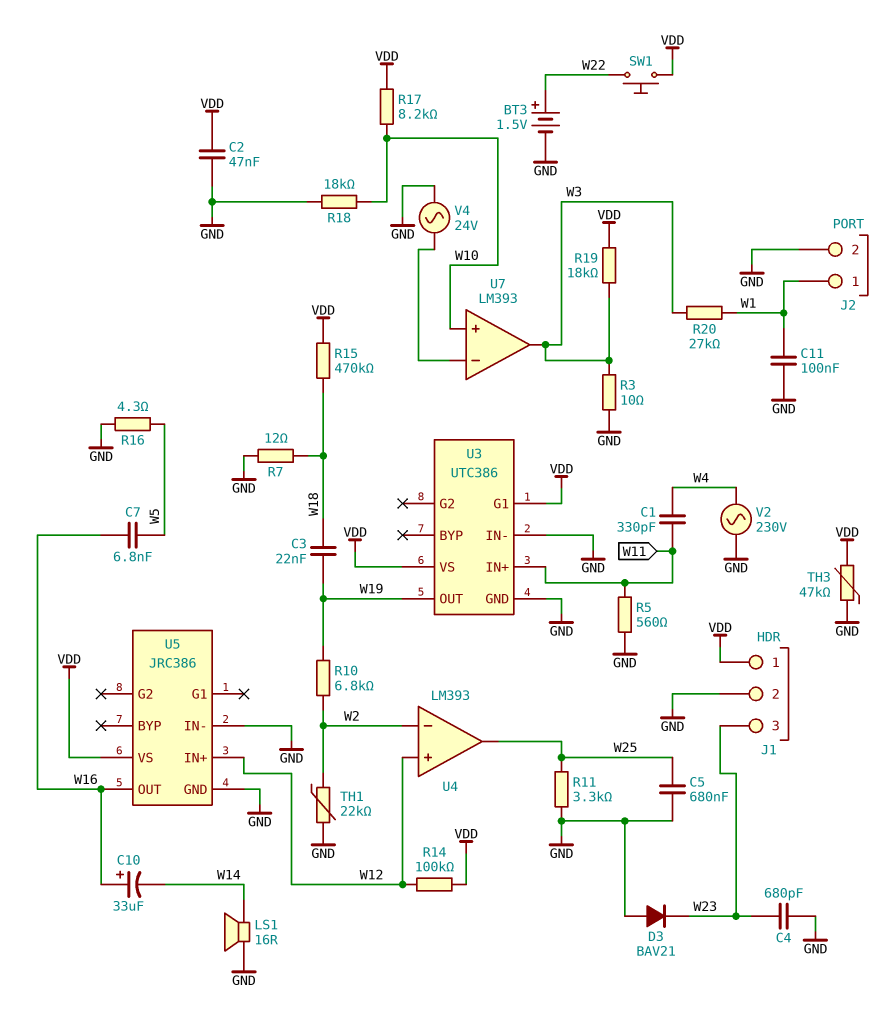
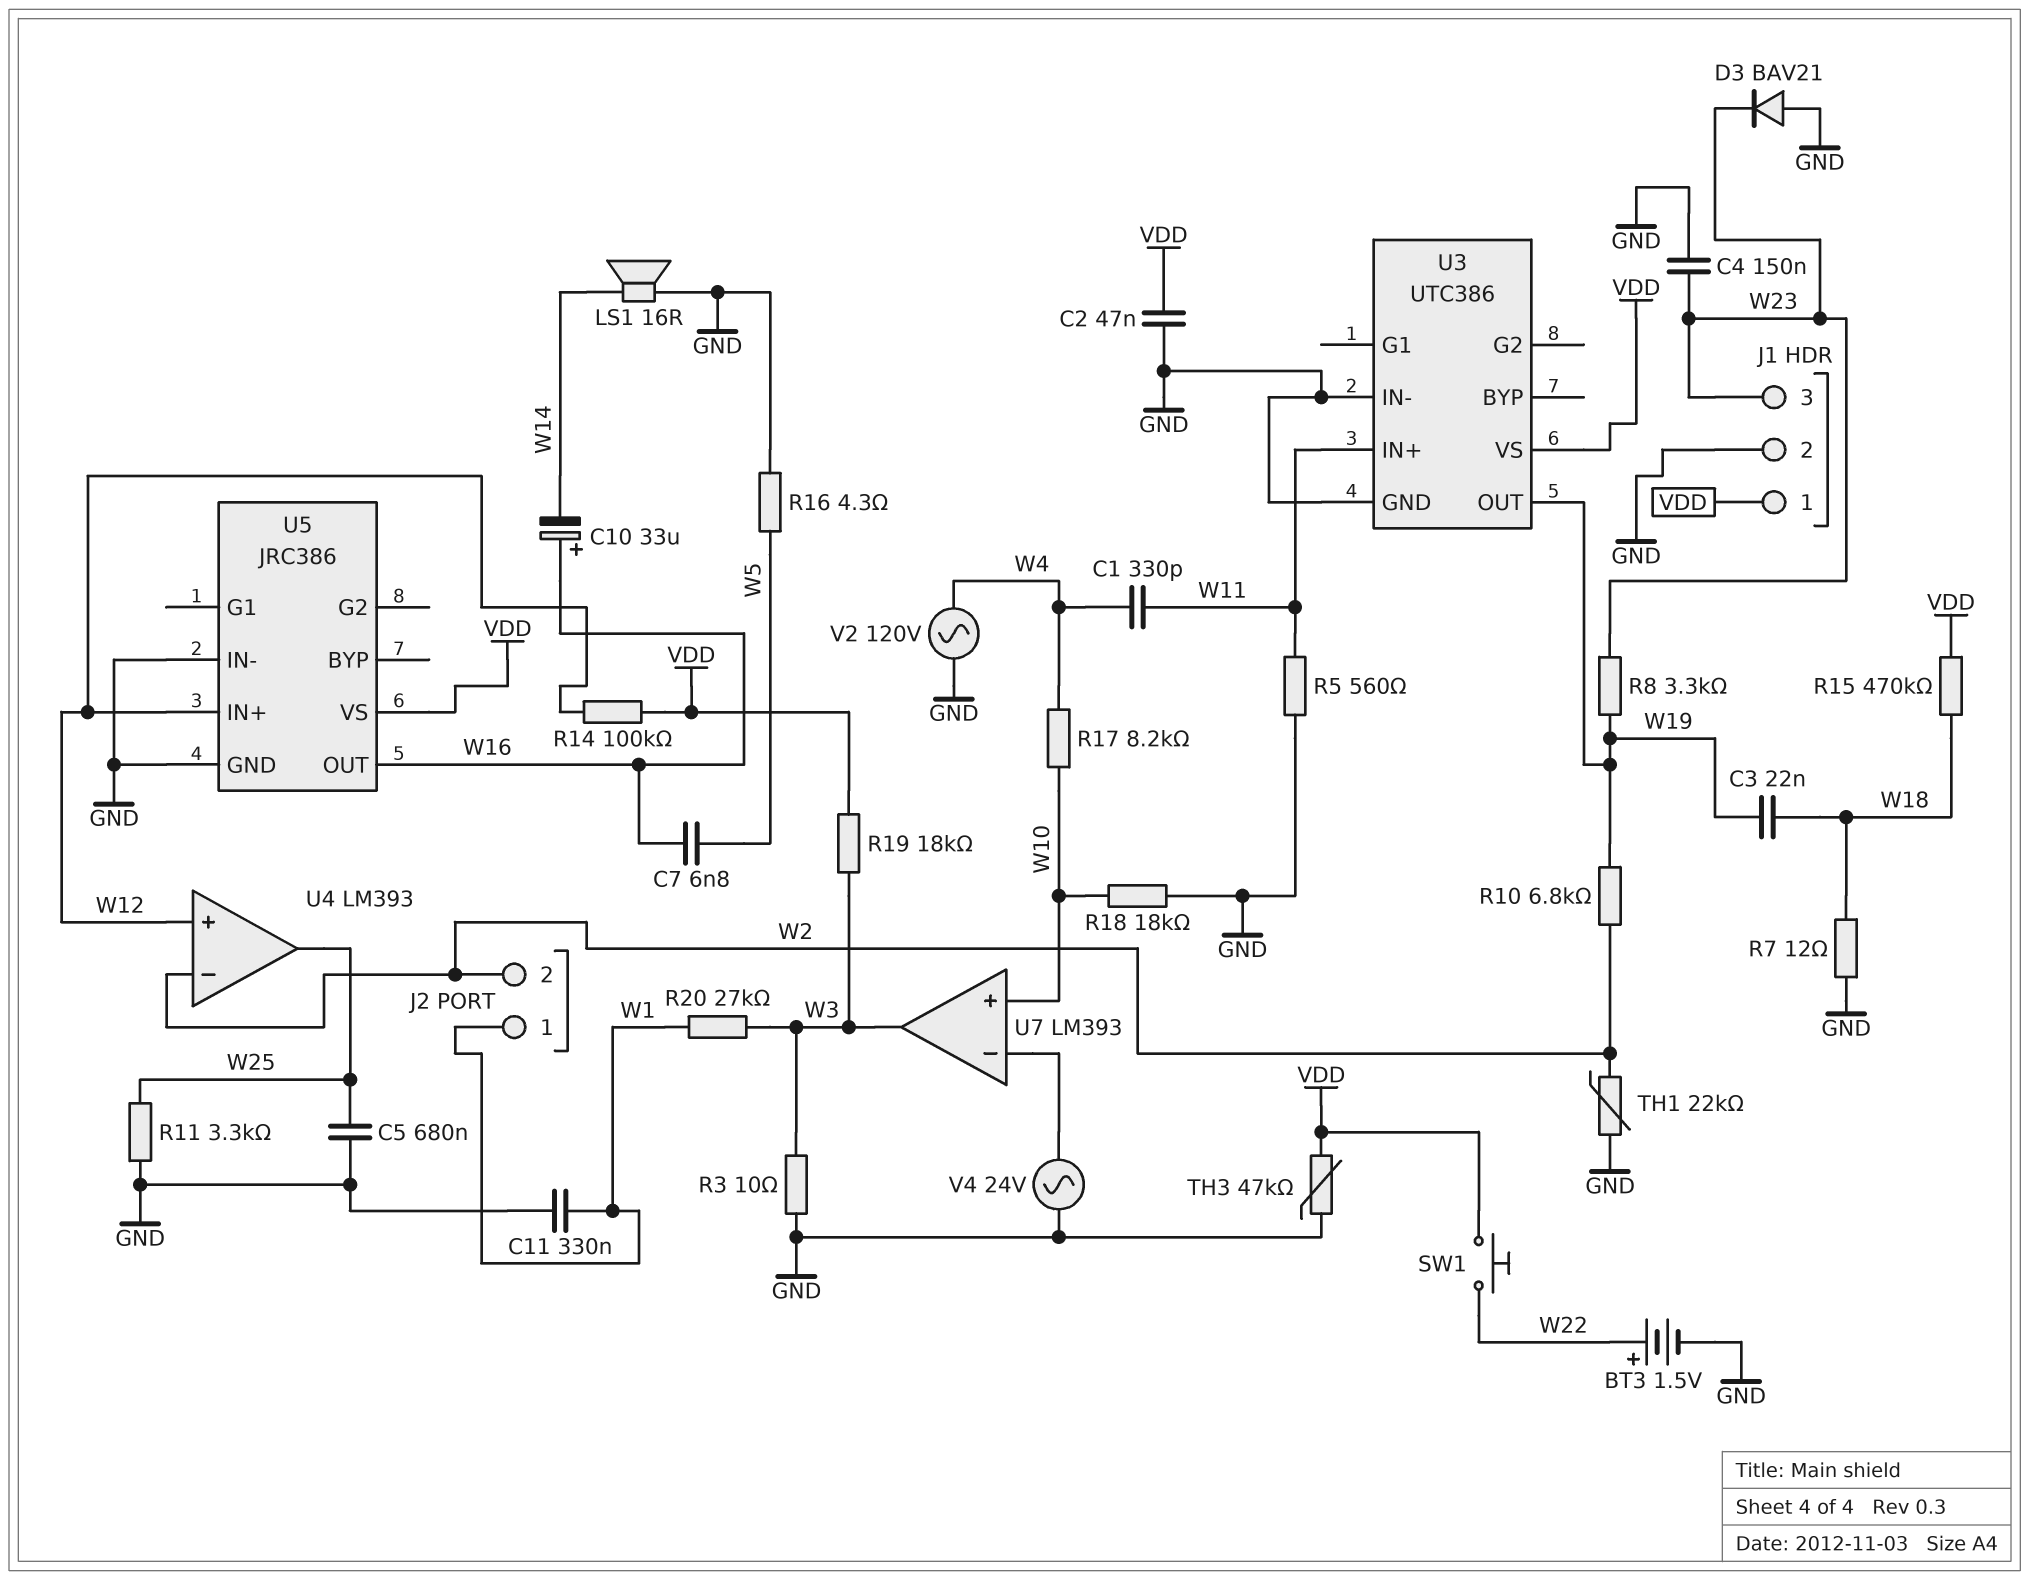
C4: 680pF (GND, W23) -> 150nF (GND, W23)
C11: 100nF (GND, W1) -> 330nF (GND, W1)
J2 pin 2: GND -> W2
R8: none -> 3.3k (W19, W23)
R17: 8.2k (VDD, W10) -> 8.2k (W4, W10)
U3 pin G1: VDD -> none
V2: AC 230V (GND, W4) -> AC 120V (GND, W4)

